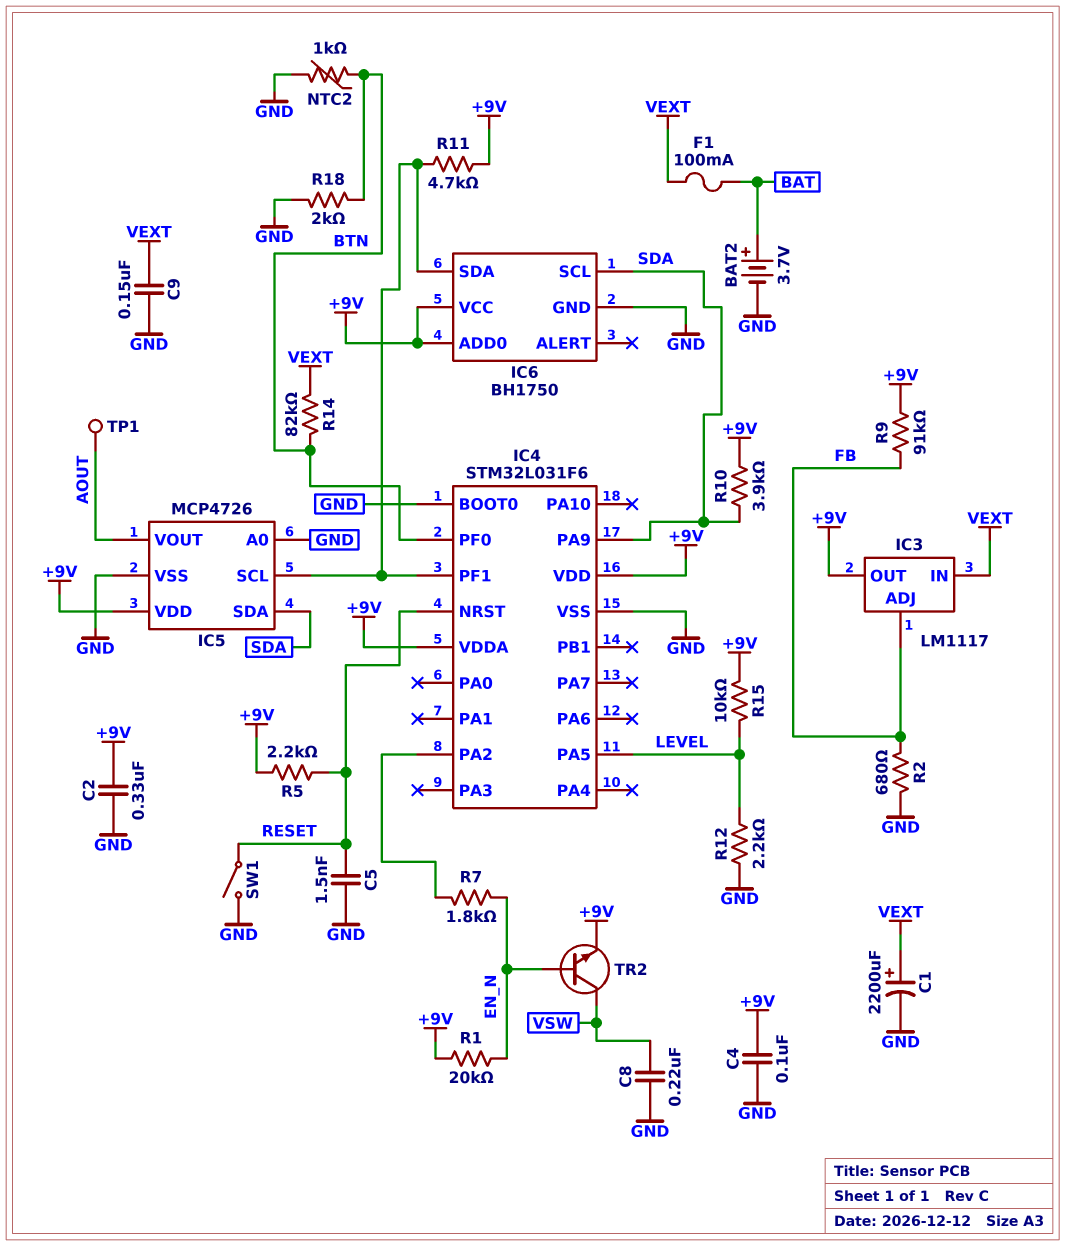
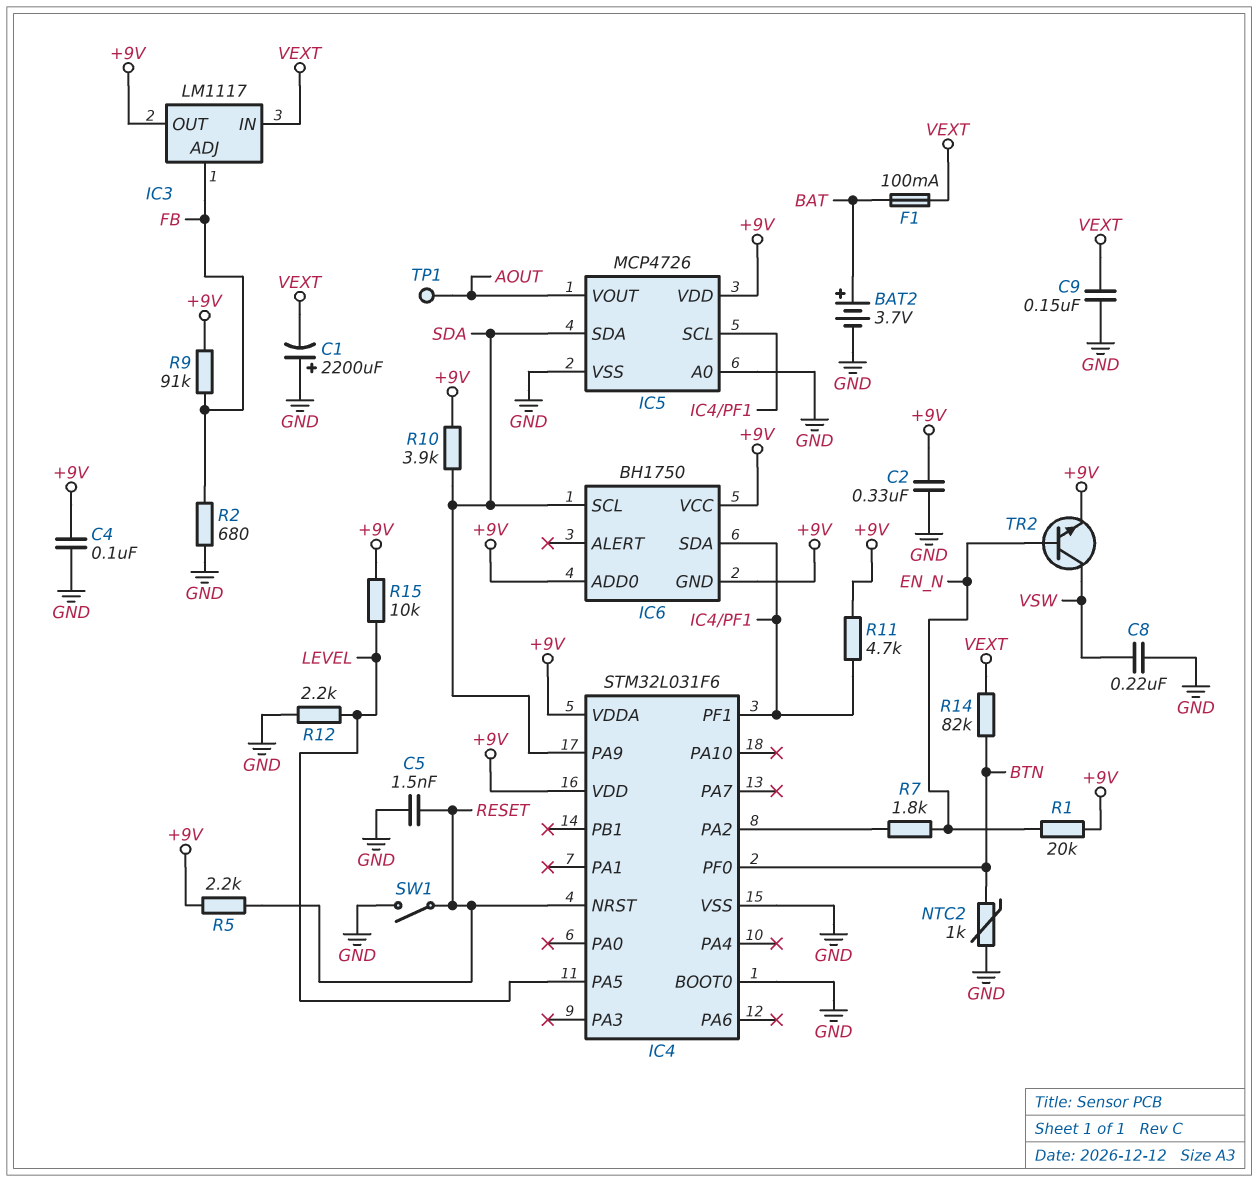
C1: 2200uF (plus VEXT, minus GND) -> 2200uF (plus GND, minus VEXT)
IC6 pin GND: GND -> +9V
R18: 2k (BTN, GND) -> none

